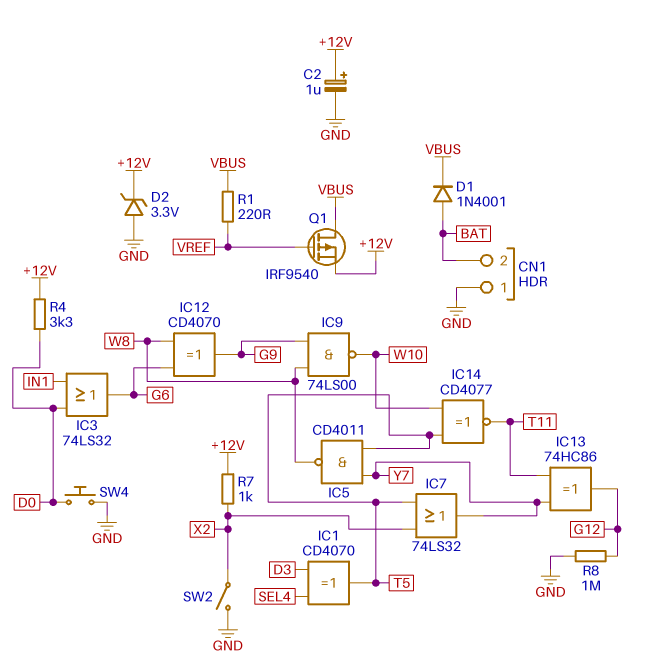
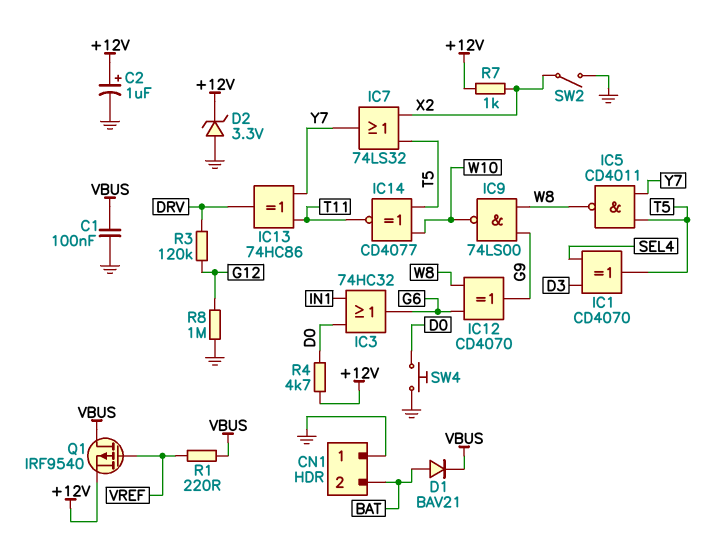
C1: none -> 100nF (GND, VBUS)
D1: diode 1N4001 (A BAT, K VBUS) -> diode BAV21 (A BAT, K VBUS)
IC3: OR 74LS32 (in D0, in IN1, out G6) -> OR 74HC32 (in D0, in IN1, out G6)
IC13: XOR 74HC86 (in T11, in Y7, out G12) -> XOR 74HC86 (in T11, in Y7, out DRV)
R3: none -> 120k (DRV, G12)
R4: 3.3k (+12V, D0) -> 4.7k (+12V, D0)

